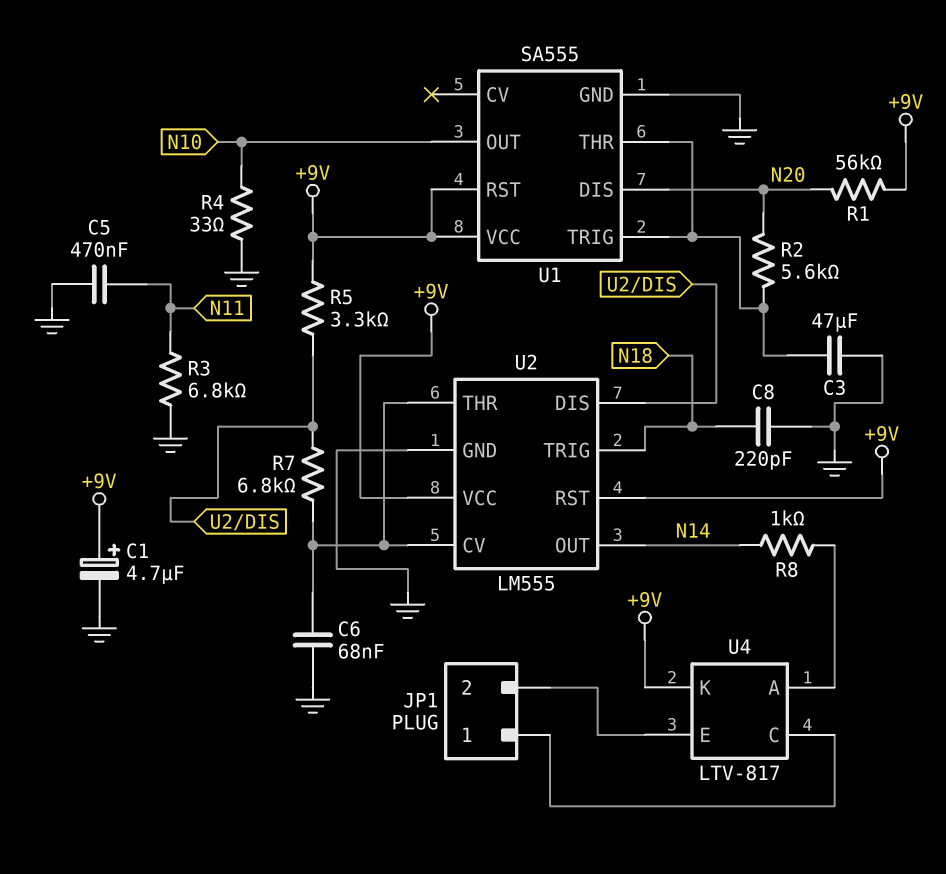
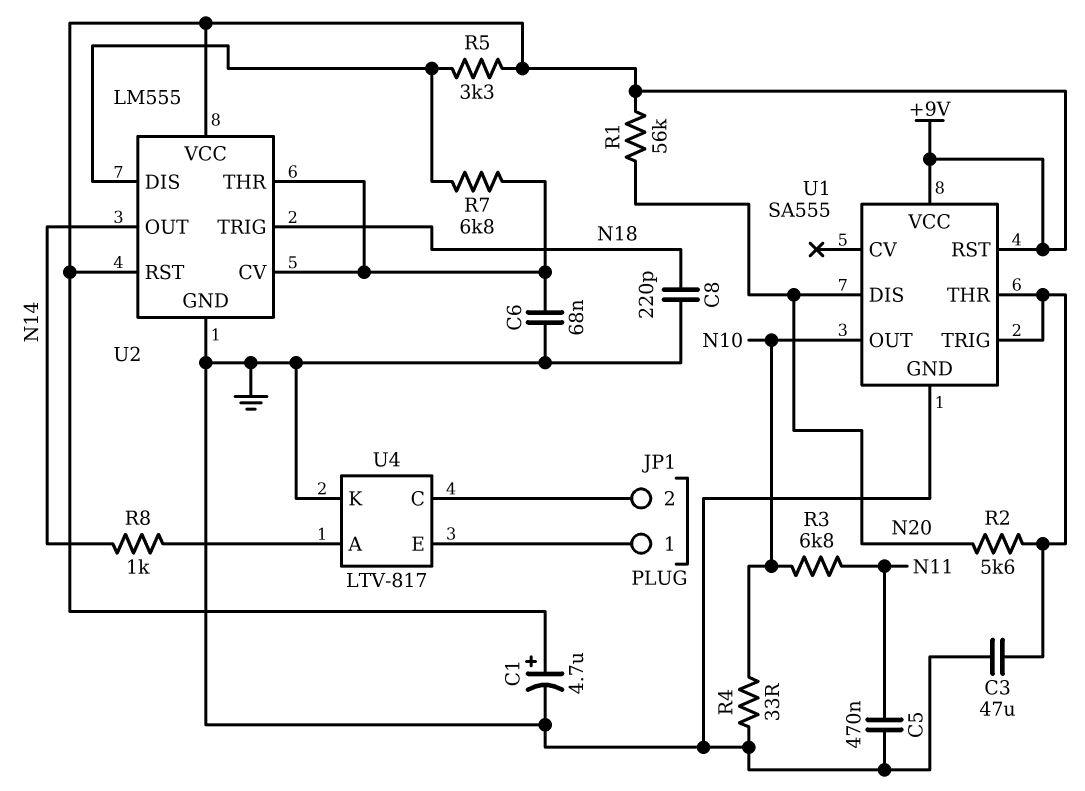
R3: 6.8k (GND, N11) -> 6.8k (N10, N11)
U4 pin C: JP1/1 -> JP1/2
U4 pin E: JP1/2 -> JP1/1
U4 pin K: +9V -> GND

